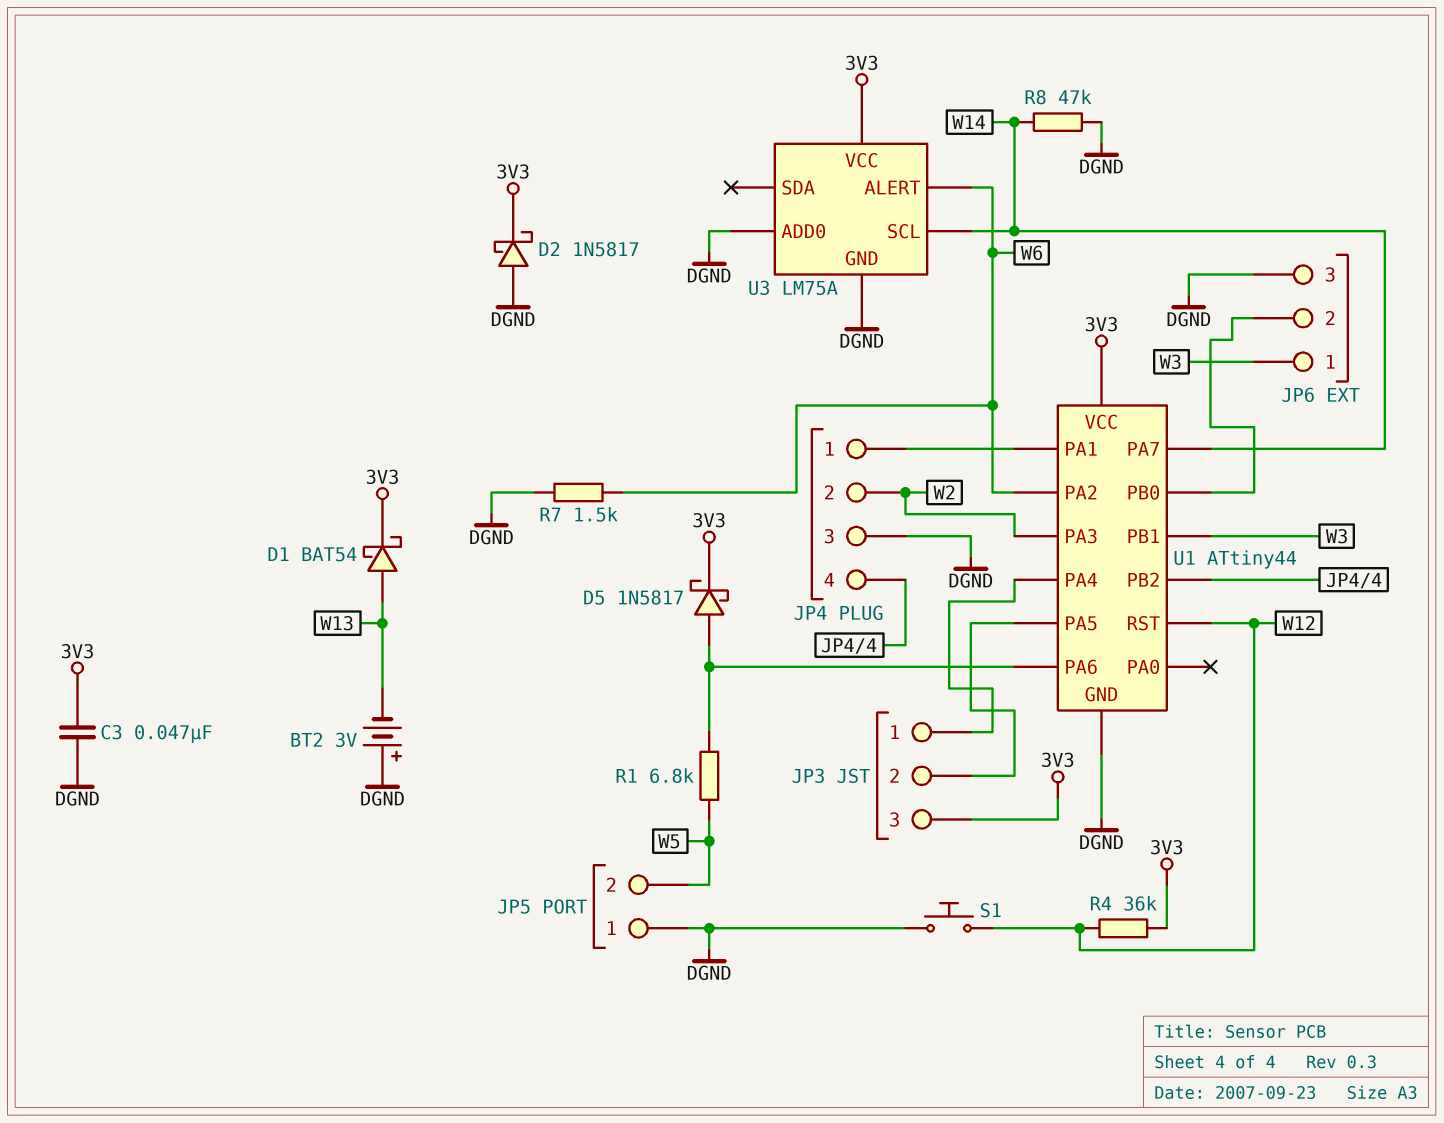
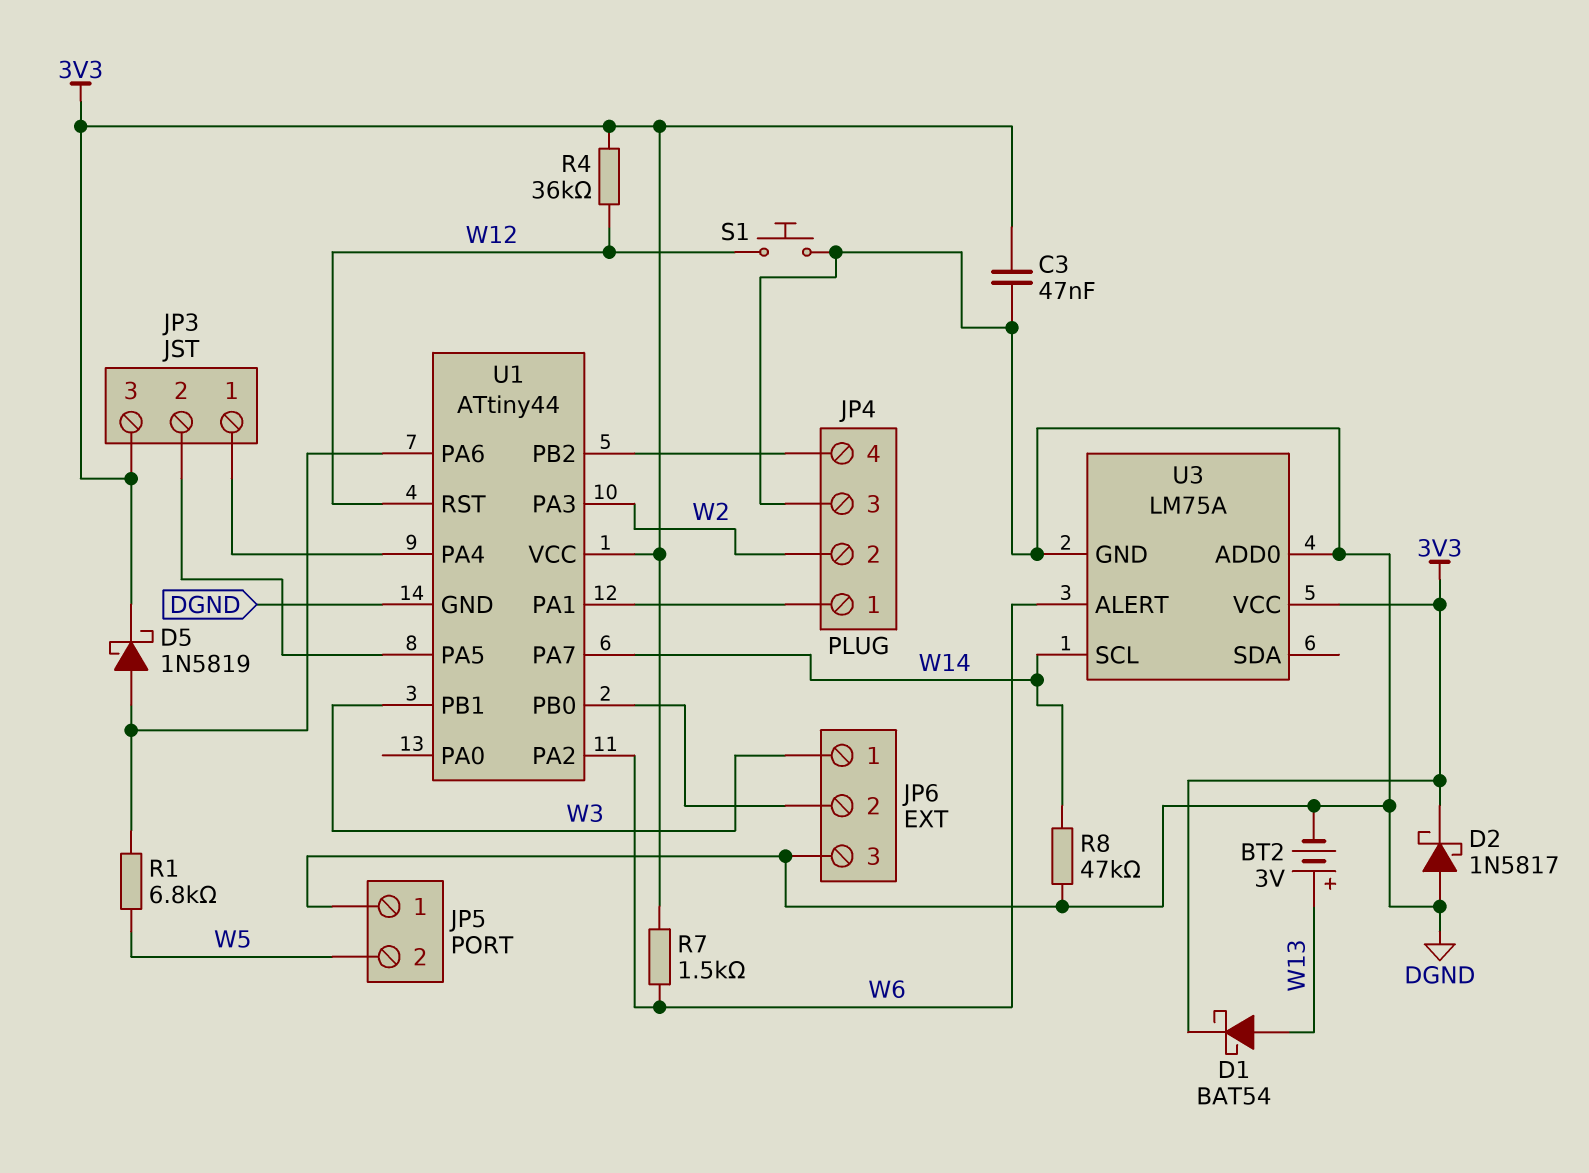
BT2: 3V (plus DGND, minus W13) -> 3V (plus W13, minus DGND)
D5: schottky 1N5817 (A U1/PA6, K 3V3) -> schottky 1N5819 (A U1/PA6, K 3V3)
R7: 1.5k (DGND, W6) -> 1.5k (3V3, W6)

